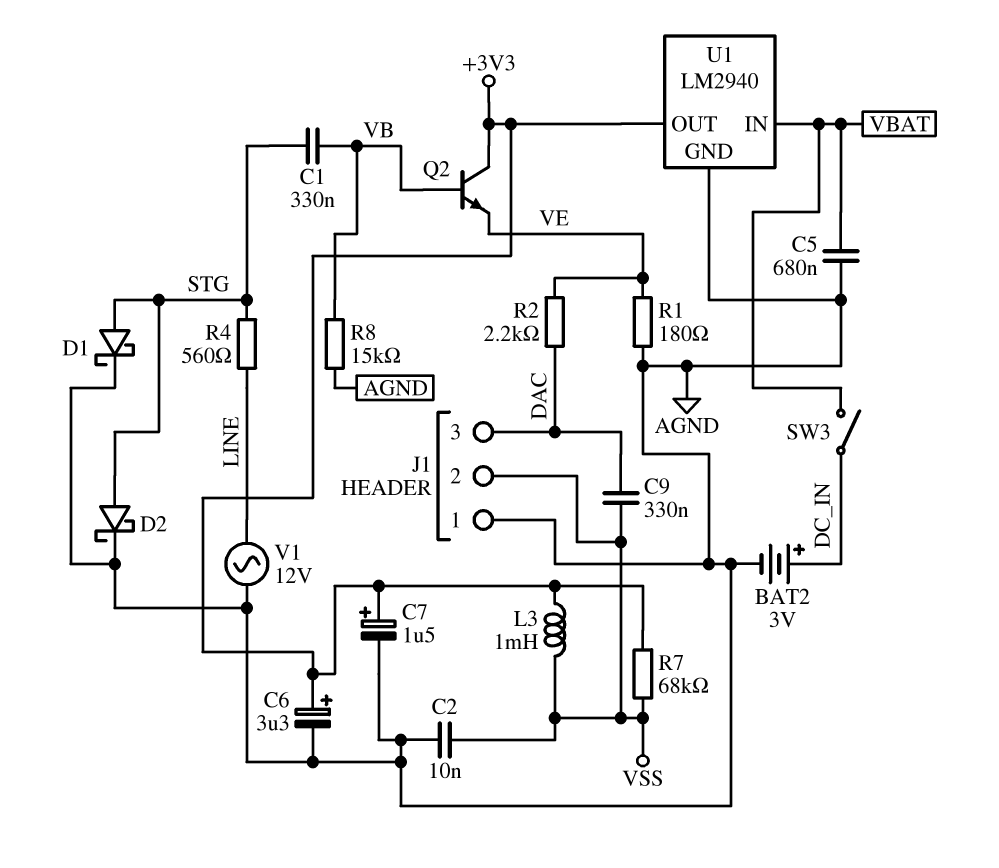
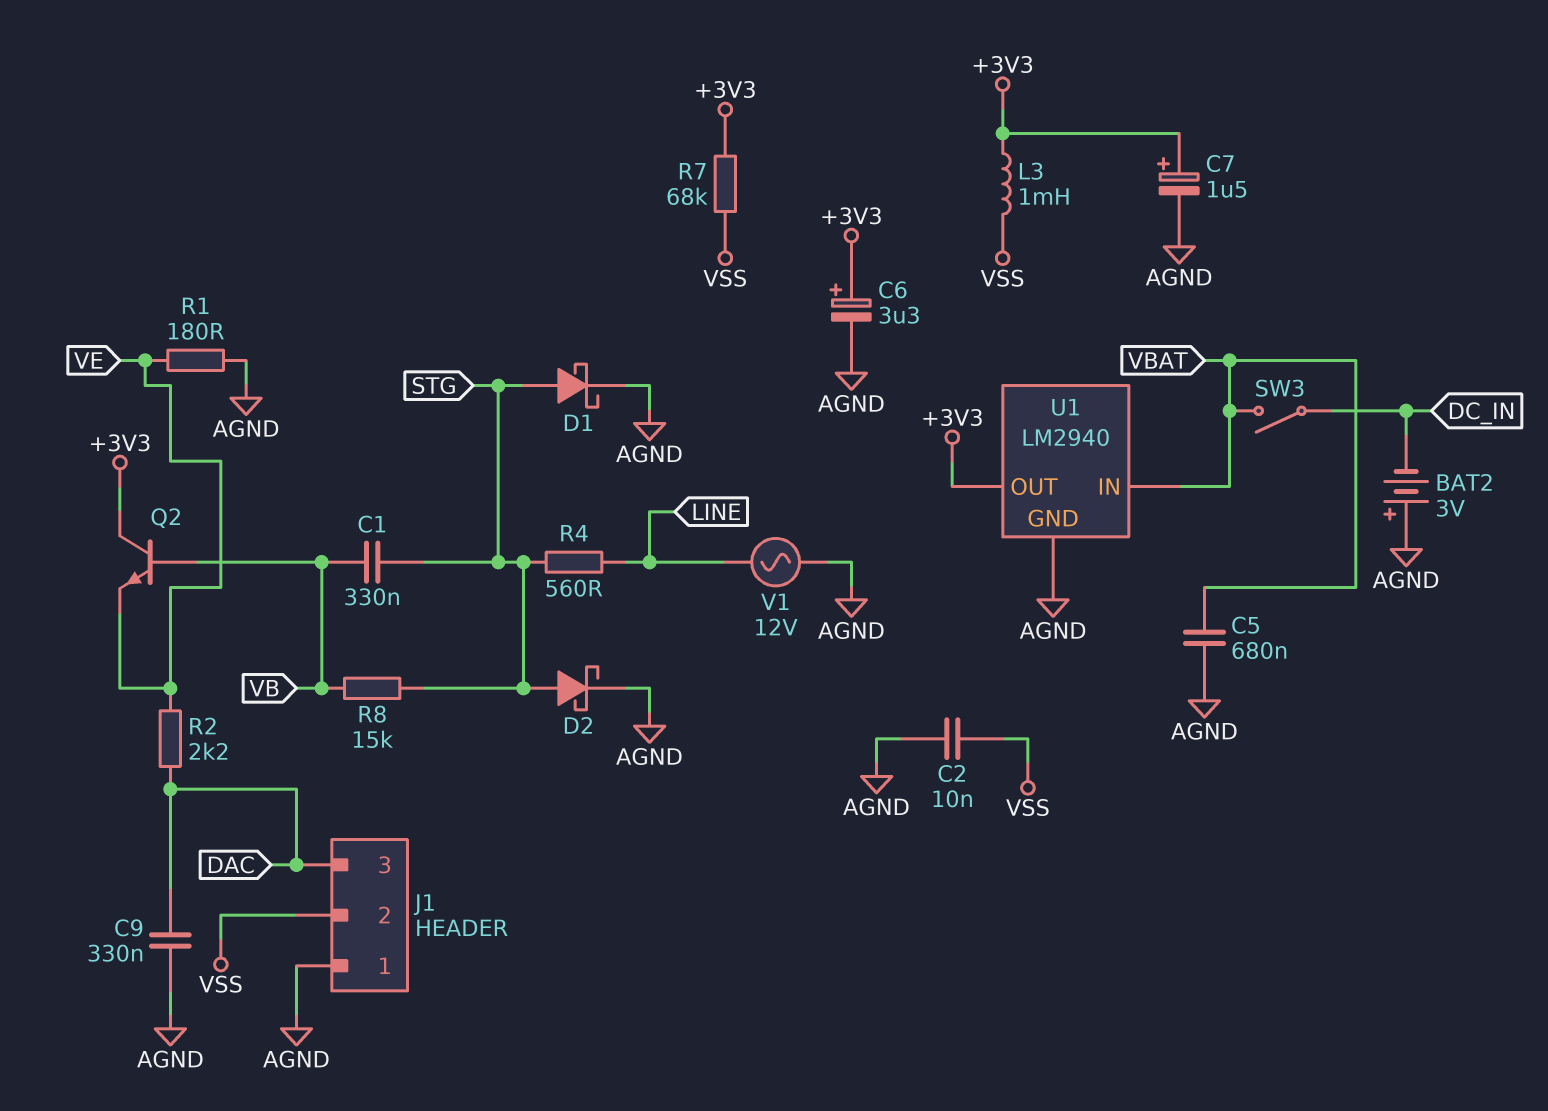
BAT2: 3V (plus DC_IN, minus AGND) -> 3V (plus AGND, minus DC_IN)
C9: 330nF (DAC, VSS) -> 330nF (AGND, DAC)
R8: 15k (AGND, VB) -> 15k (STG, VB)

